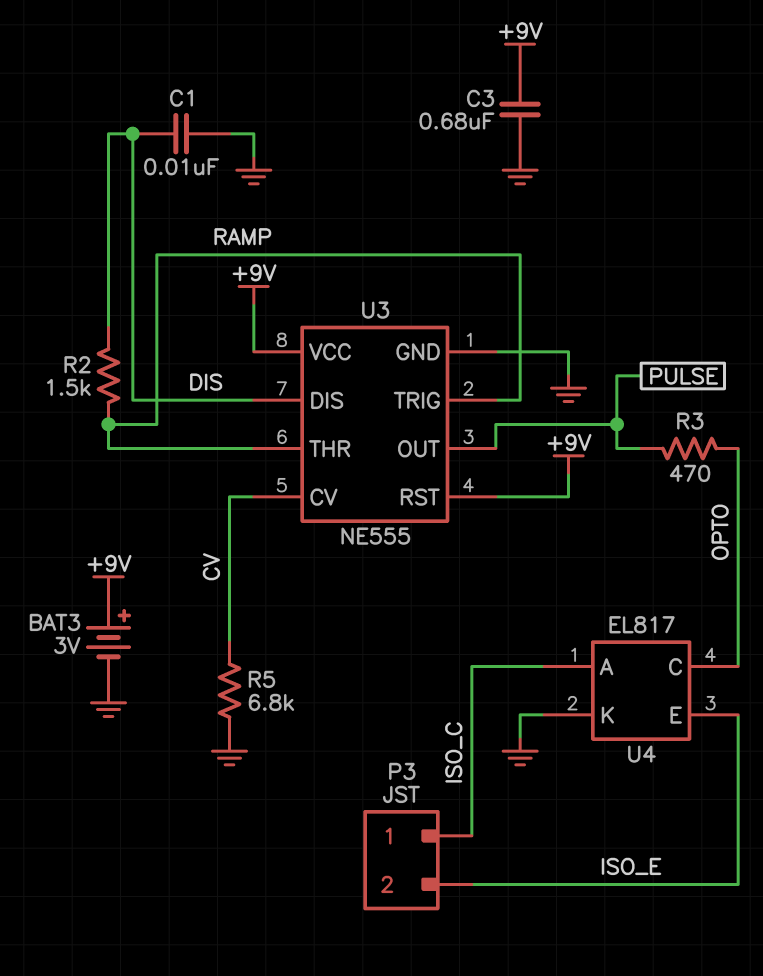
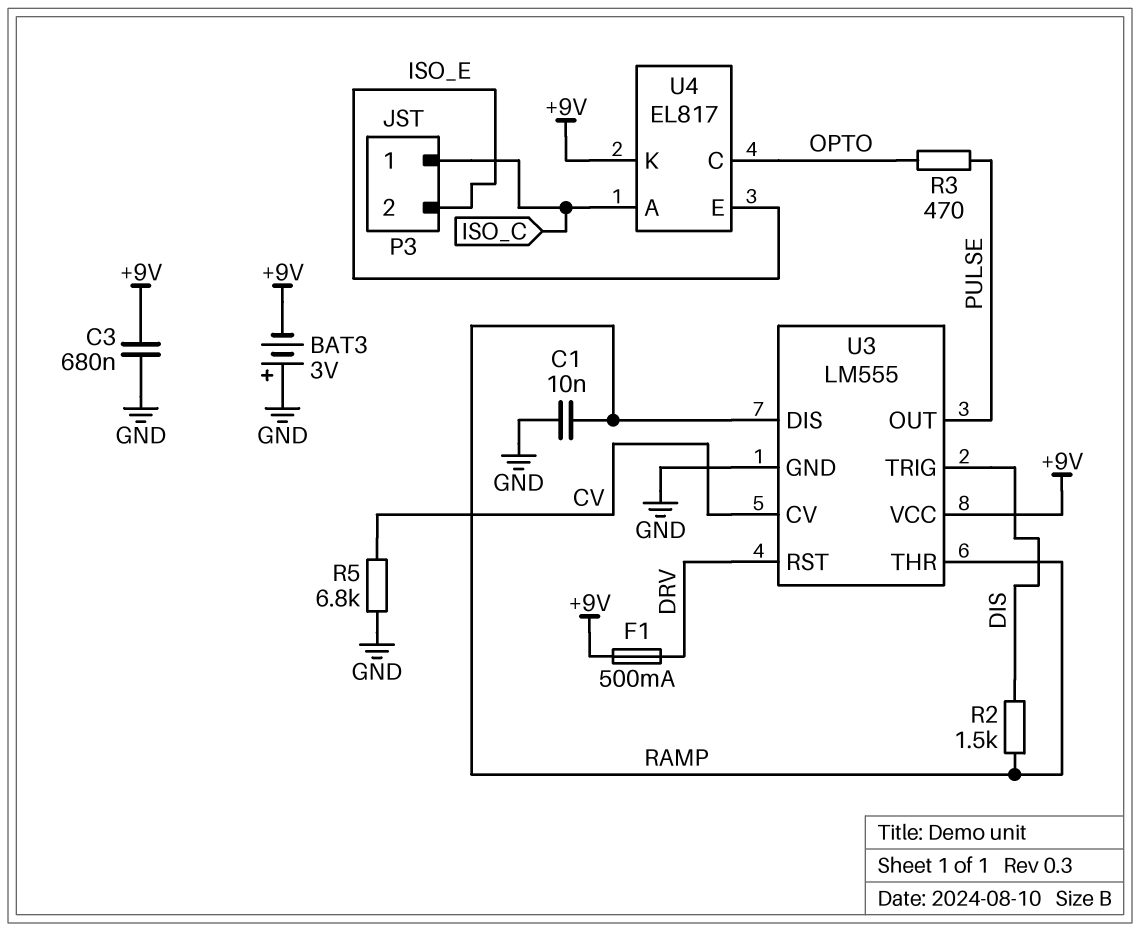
BAT3: 3V (plus +9V, minus GND) -> 3V (plus GND, minus +9V)
C1: 10nF (DIS, GND) -> 10nF (GND, RAMP)
F1: none -> 500mA (+9V, DRV)
U3: NE555 -> LM555
U3 pin DIS: DIS -> RAMP
U3 pin RST: +9V -> DRV
U3 pin TRIG: RAMP -> DIS
U4 pin K: GND -> +9V

